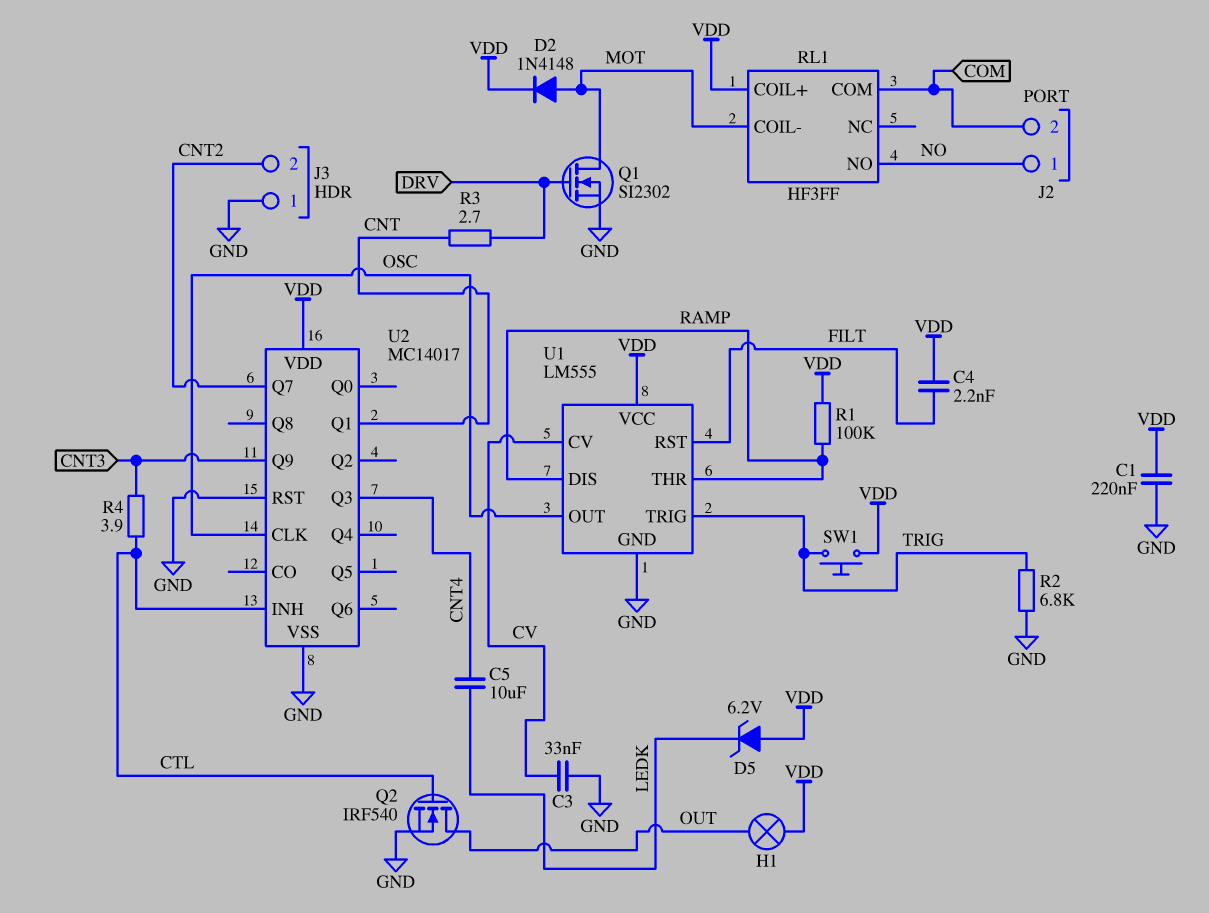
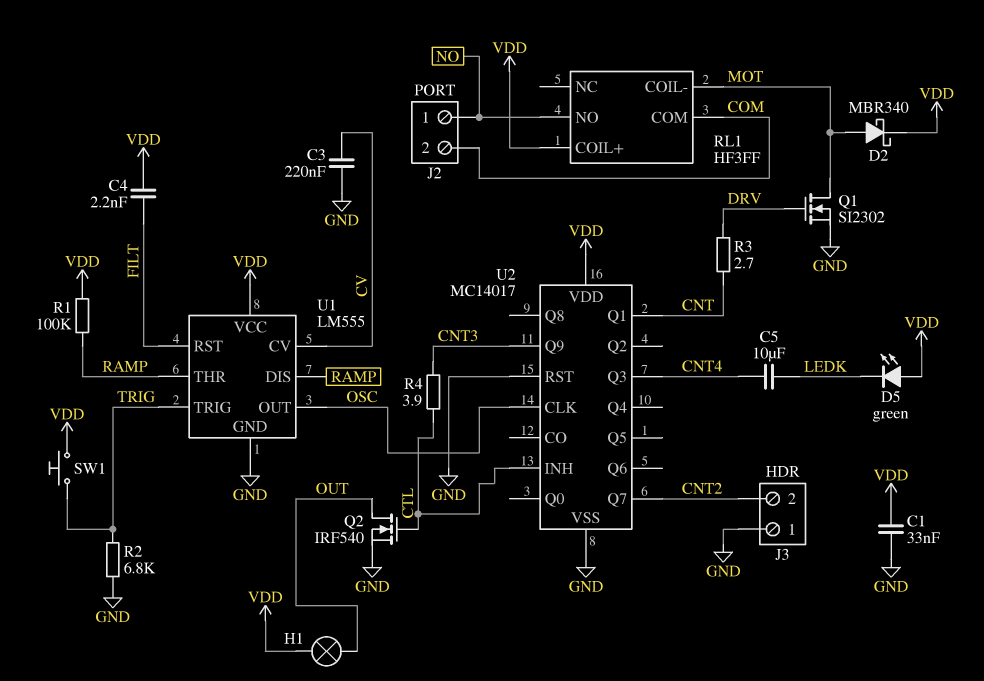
C1: 220nF (GND, VDD) -> 33nF (GND, VDD)
C3: 33nF (CV, GND) -> 220nF (CV, GND)
D2: diode 1N4148 (A MOT, K VDD) -> schottky MBR340 (A MOT, K VDD)
D5: zener 6.2V (A VDD, K LEDK) -> LED green (A VDD, K LEDK)

